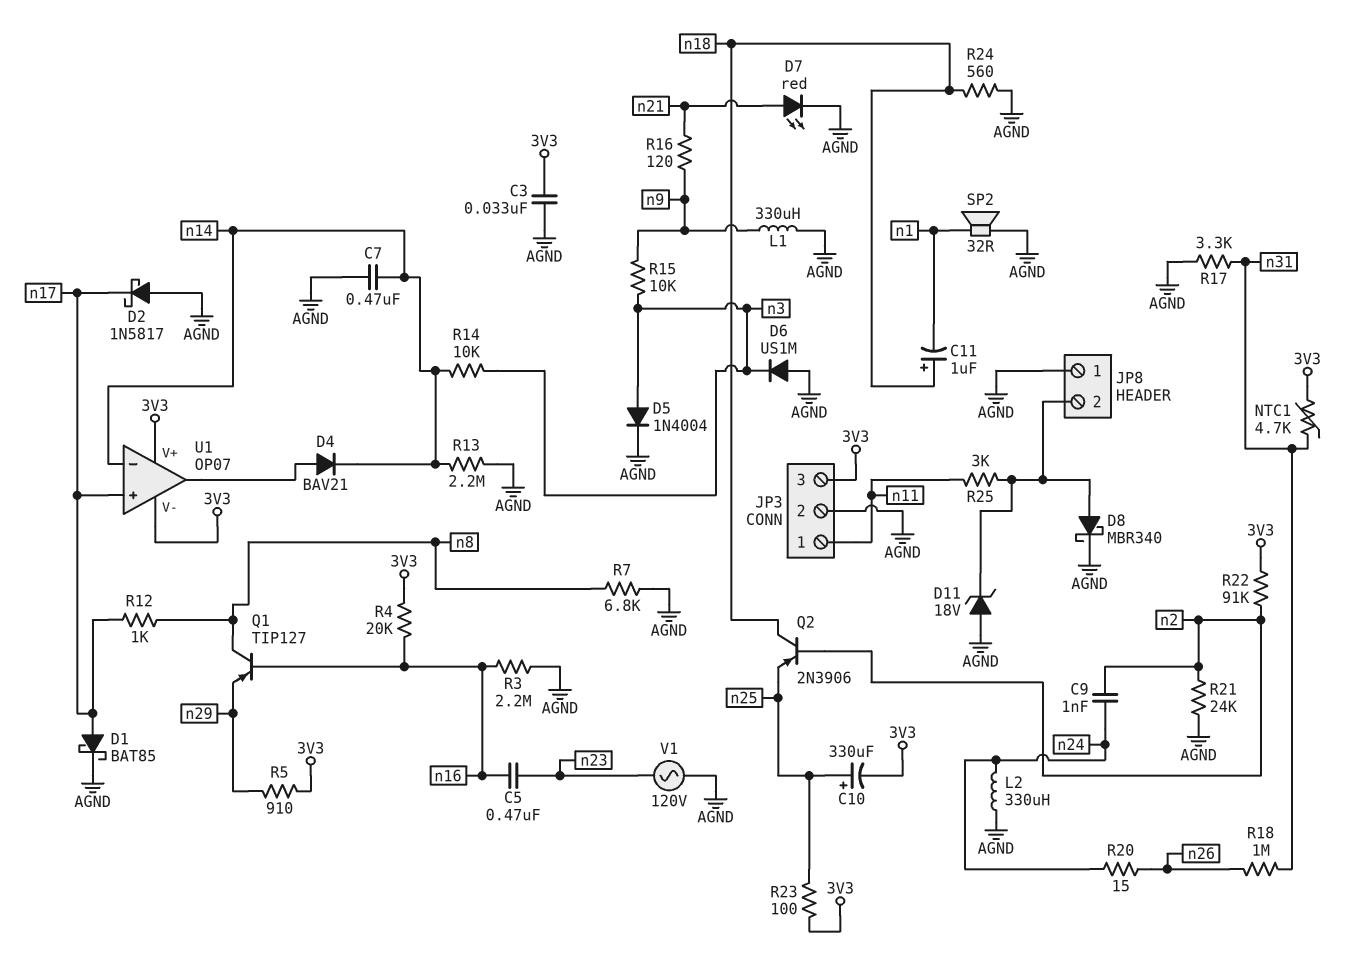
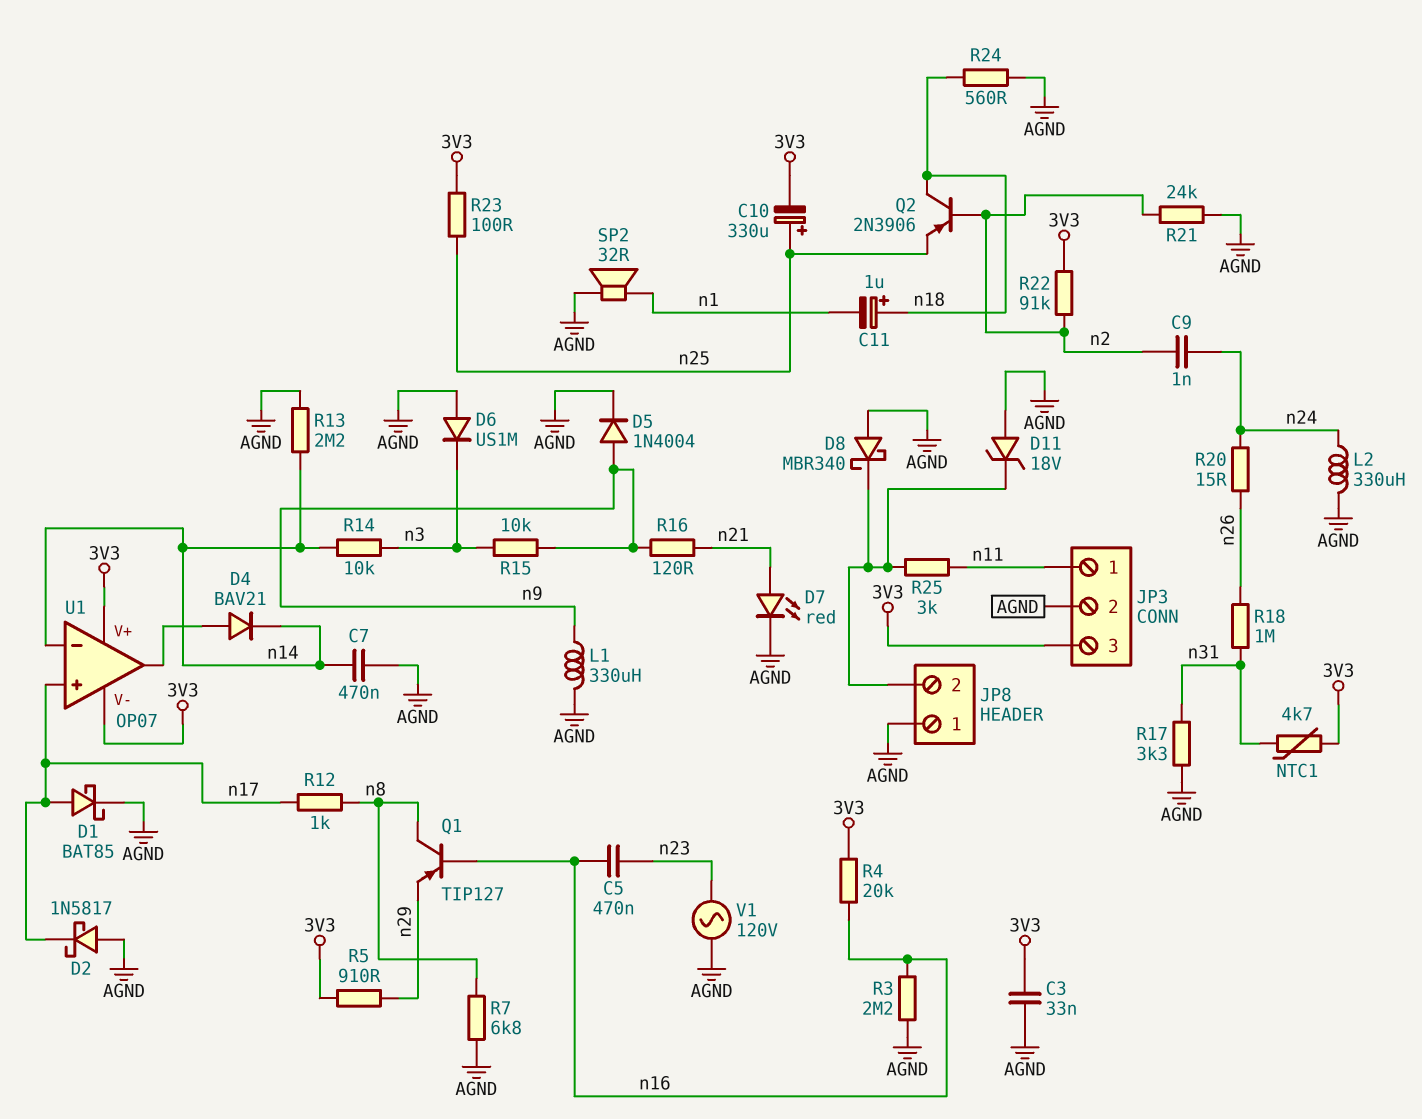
D5: diode 1N4004 (A n3, K AGND) -> diode 1N4004 (A n9, K AGND)
D8: schottky MBR340 (A JP8/2, K AGND) -> schottky MBR340 (A AGND, K JP8/2)

